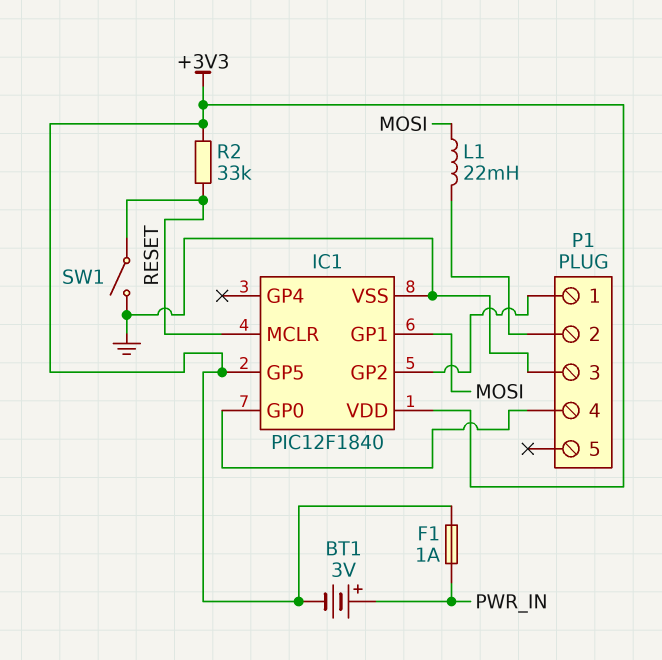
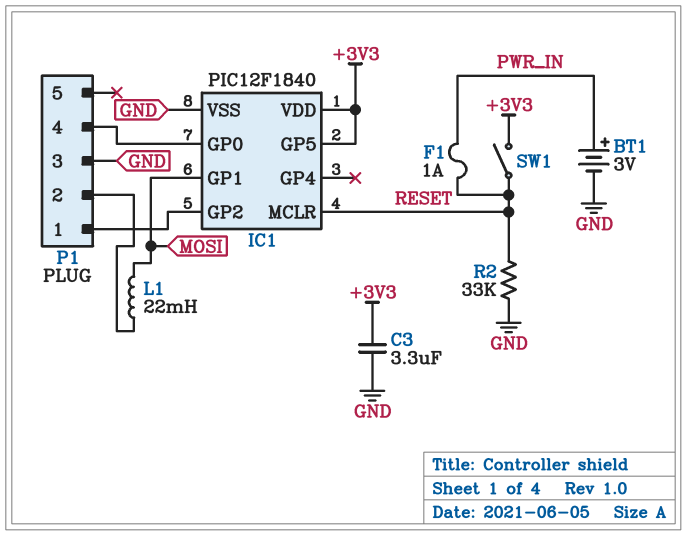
BT1: 3V (plus PWR_IN, minus +3V3) -> 3V (plus PWR_IN, minus GND)
C3: none -> 3.3uF (+3V3, GND)
F1: 1A (+3V3, PWR_IN) -> 1A (PWR_IN, RESET)
R2: 33k (+3V3, RESET) -> 33k (GND, RESET)
SW1: switch (GND, RESET) -> switch (+3V3, RESET)

